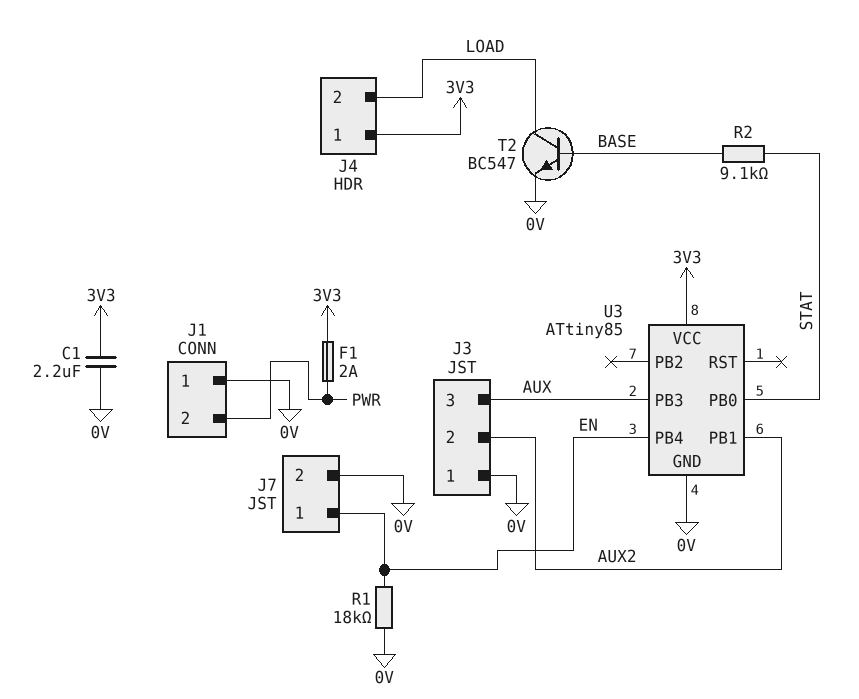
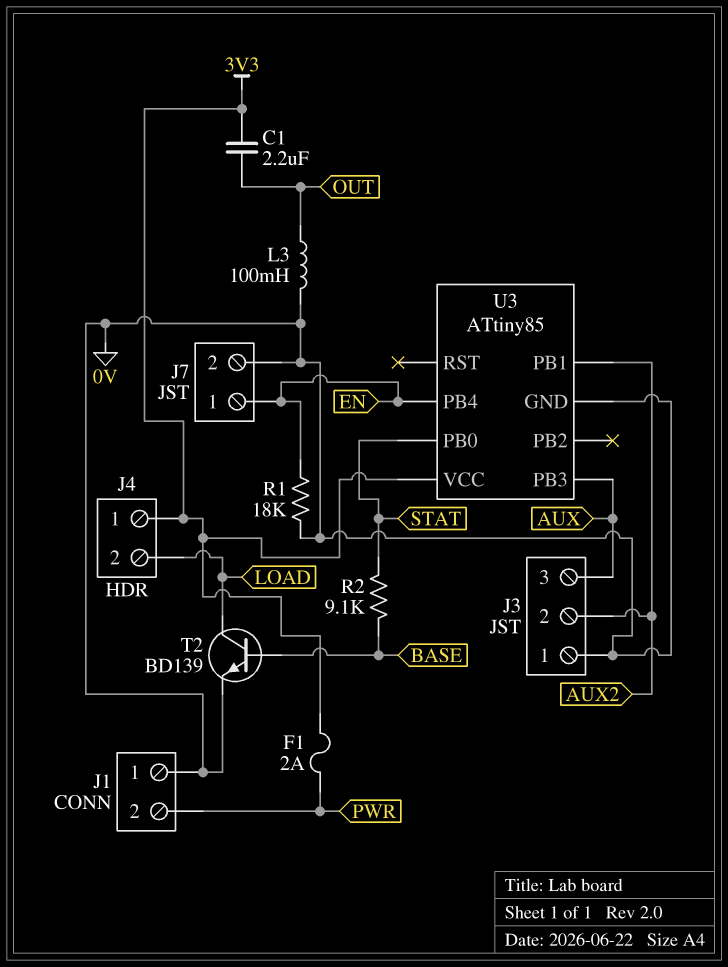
C1: 2.2uF (0V, 3V3) -> 2.2uF (3V3, OUT)
L3: none -> 100mH (0V, OUT)
T2: NPN BC547 (B BASE, C LOAD, E 0V) -> NPN BD139 (B BASE, C LOAD, E 0V)

